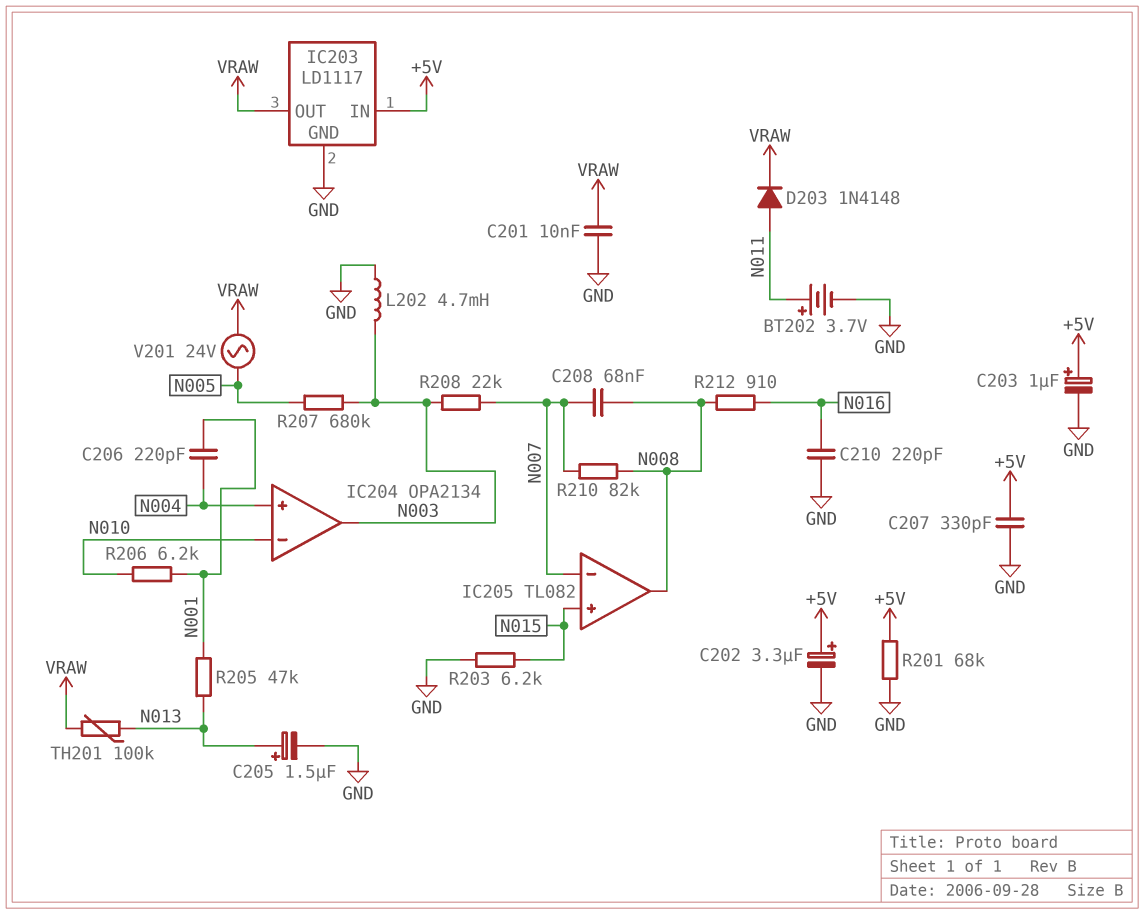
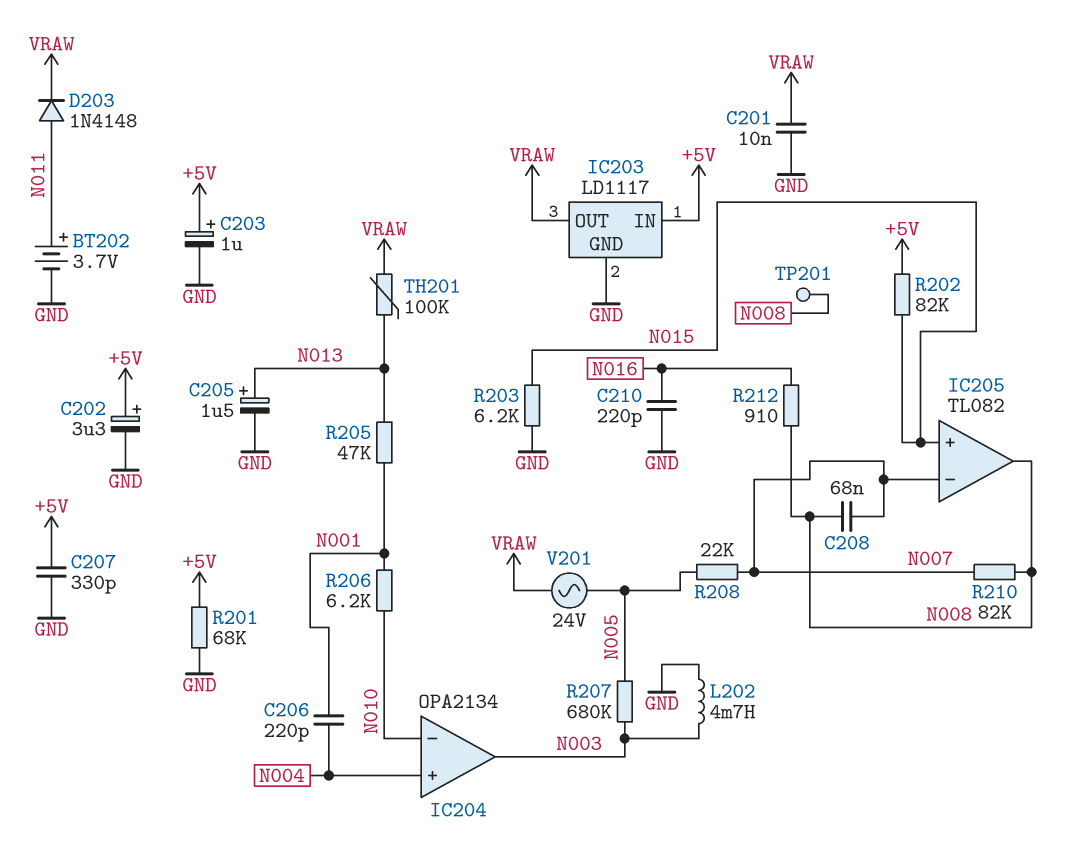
R202: none -> 82k (+5V, N015)
R208: 22k (N003, N007) -> 22k (N005, N007)
TP201: none -> test point (N008)

